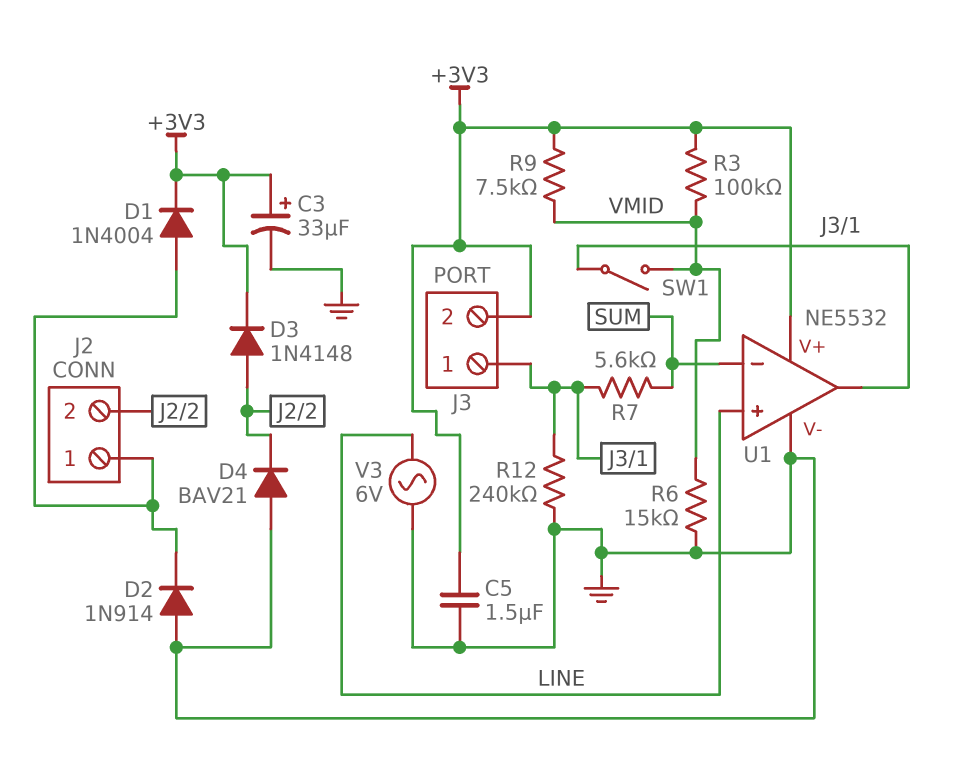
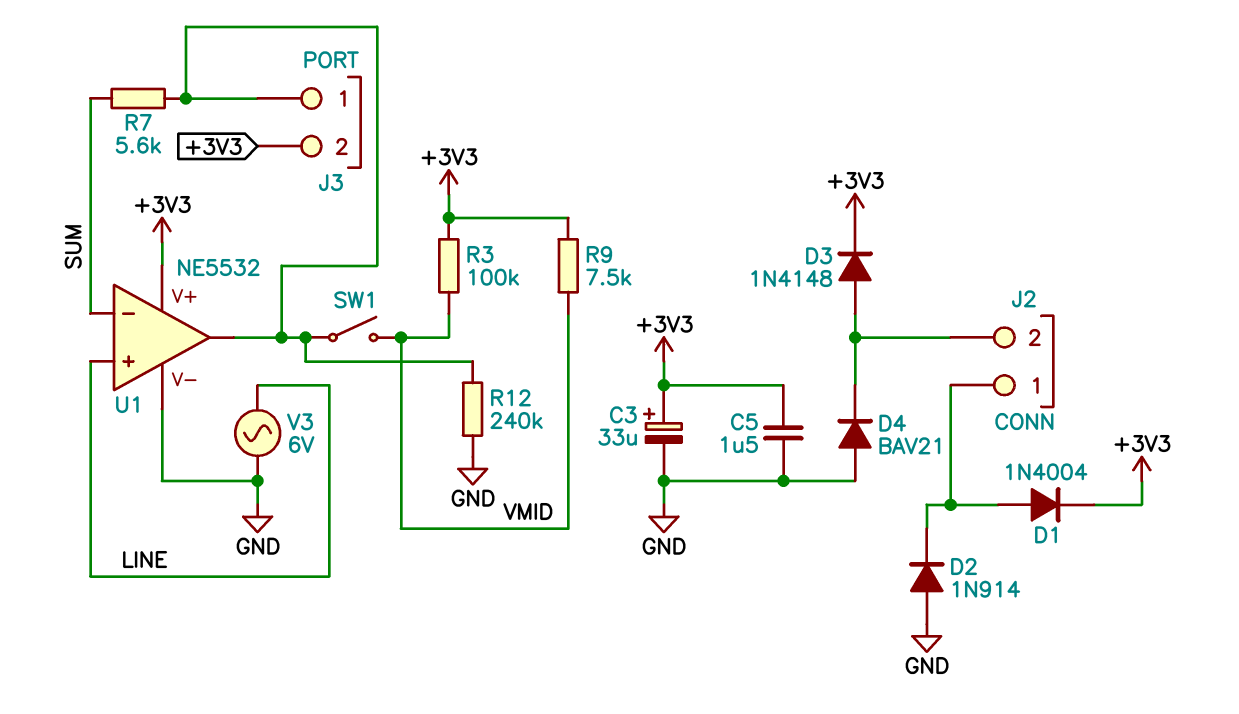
R6: 15k (GND, VMID) -> none

